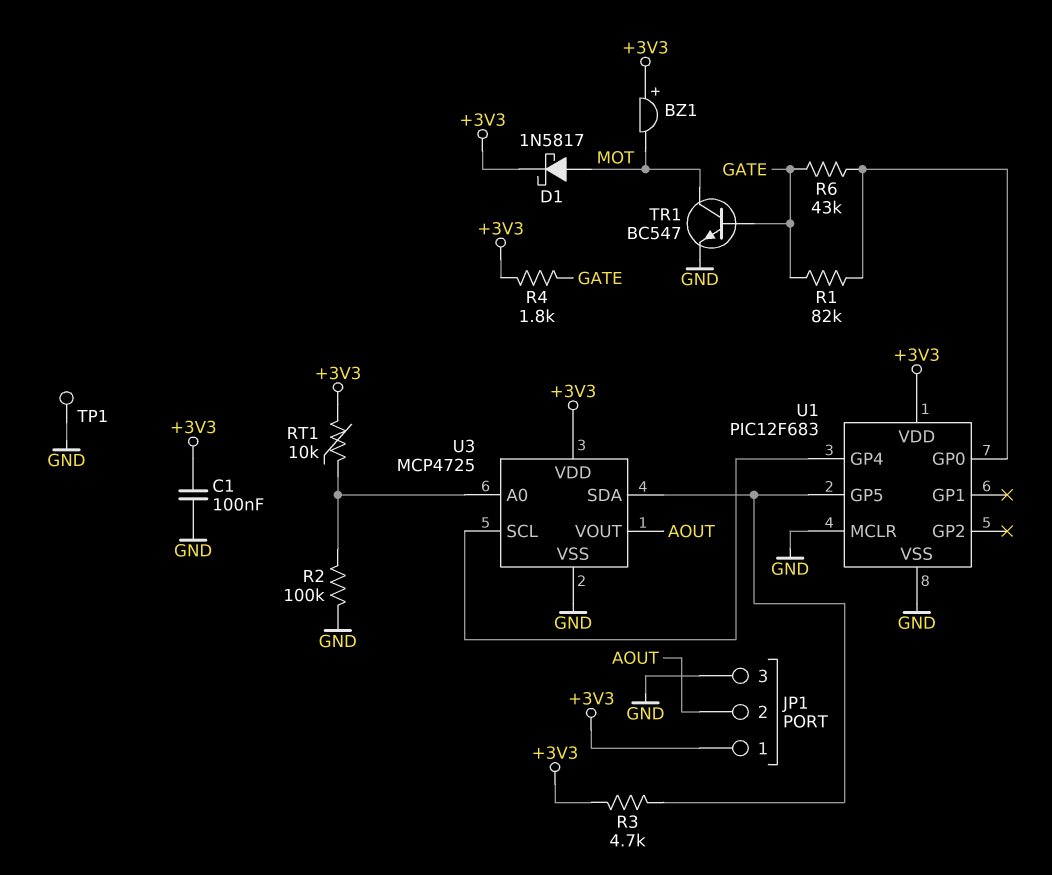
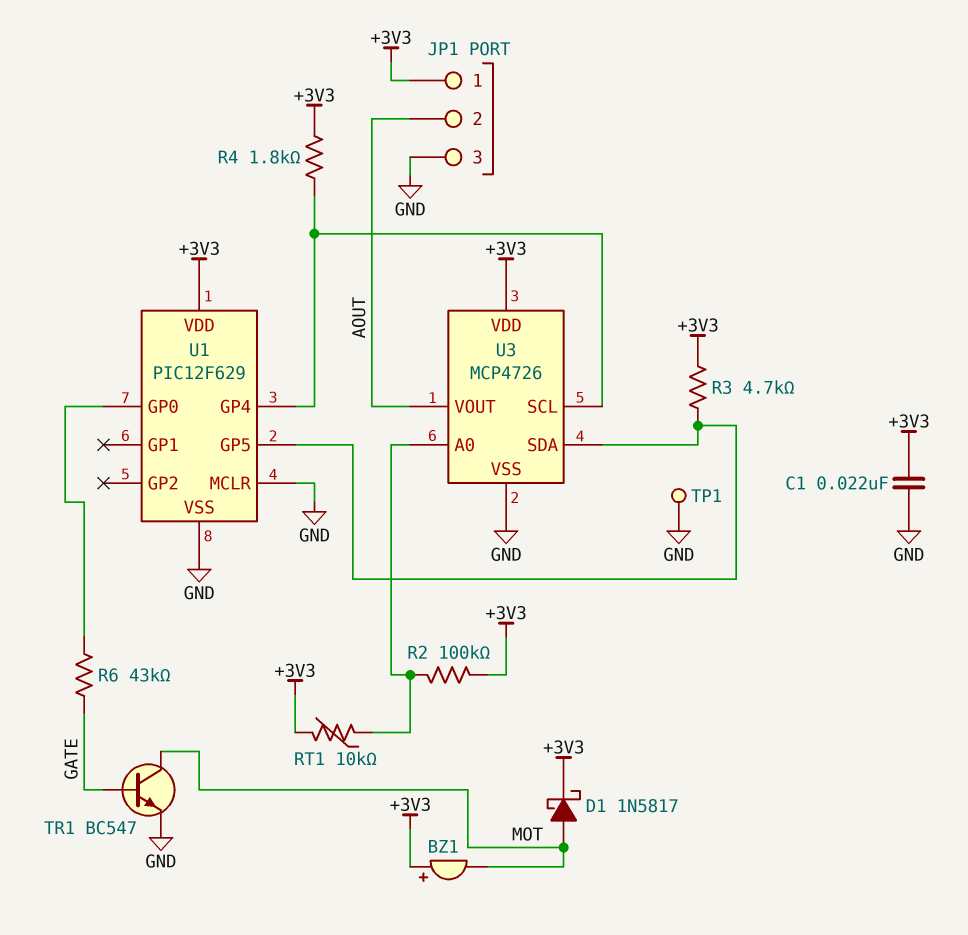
C1: 100nF (+3V3, GND) -> 22nF (+3V3, GND)
R1: 82k (GATE, U1/GP0) -> none
R2: 100k (GND, U3/A0) -> 100k (+3V3, U3/A0)
R4: 1.8k (+3V3, GATE) -> 1.8k (+3V3, U1/GP4)
U1: PIC12F683 -> PIC12F629
U3: MCP4725 -> MCP4726

